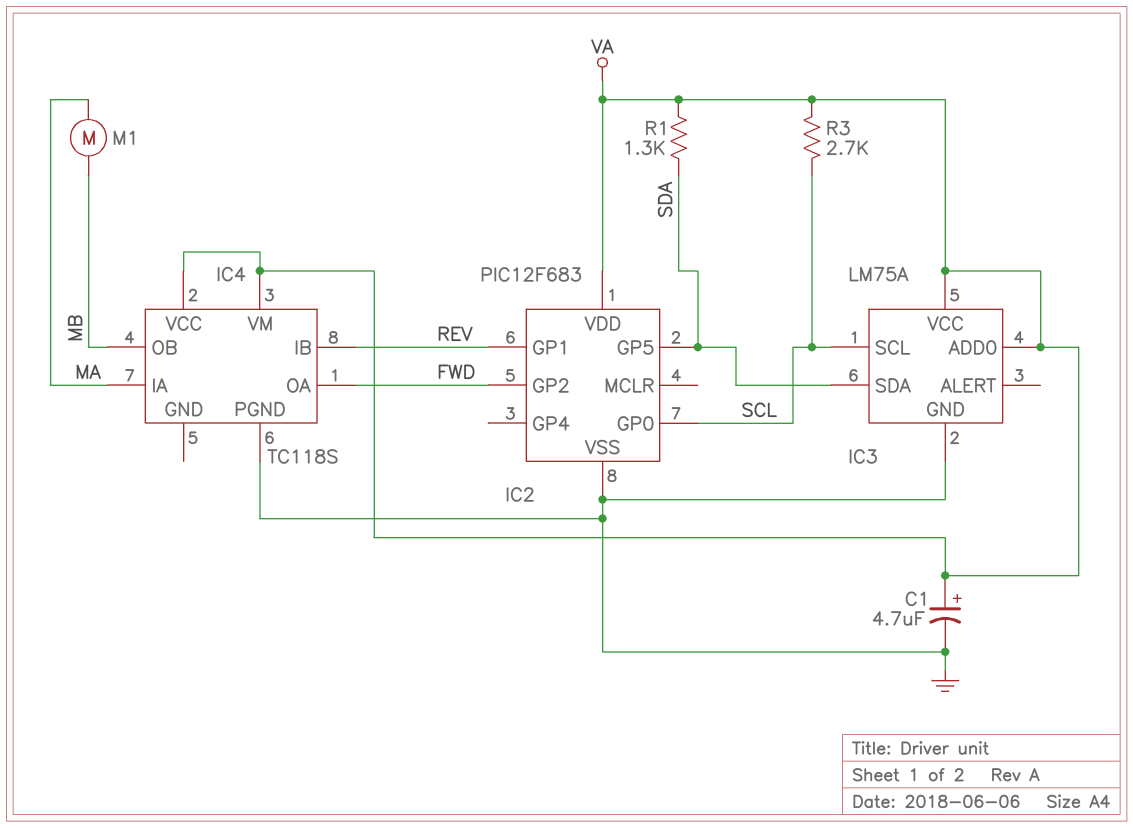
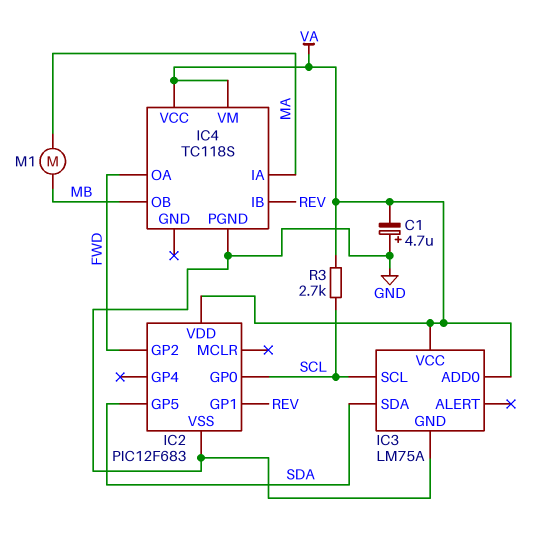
C1: 4.7uF (plus VA, minus GND) -> 4.7uF (plus GND, minus VA)
R1: 1.3k (SDA, VA) -> none

